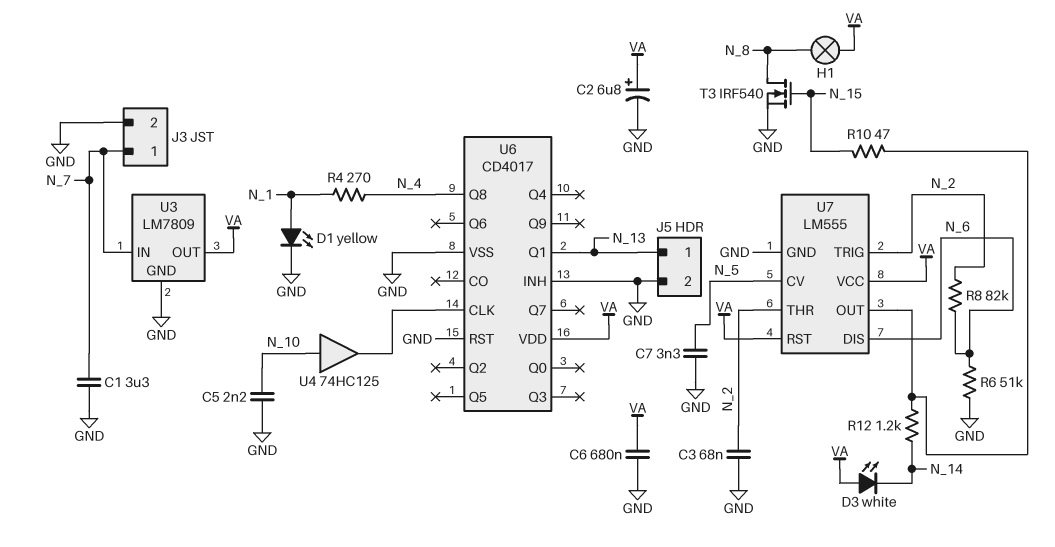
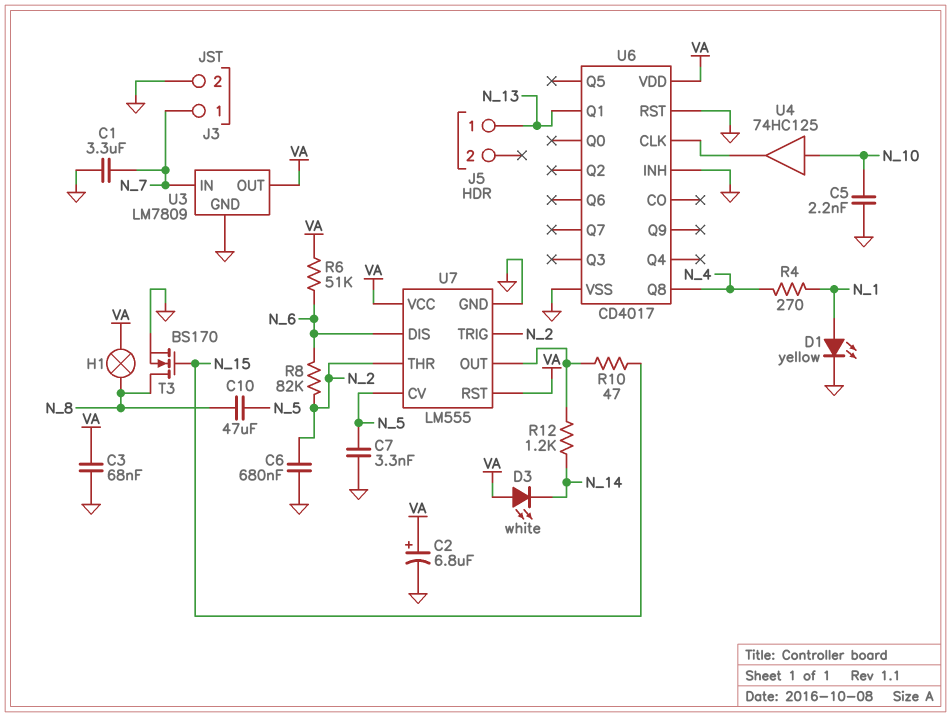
C3: 68nF (GND, N_2) -> 68nF (GND, VA)
C6: 680nF (GND, VA) -> 680nF (GND, N_2)
C10: none -> 47uF (N_5, N_8)
J5 pin 2: GND -> none
R6: 51k (GND, N_6) -> 51k (N_6, VA)
T3: NMOS IRF540 (G N_15, D N_8, S GND) -> NMOS BS170 (G N_15, D N_8, S GND)

